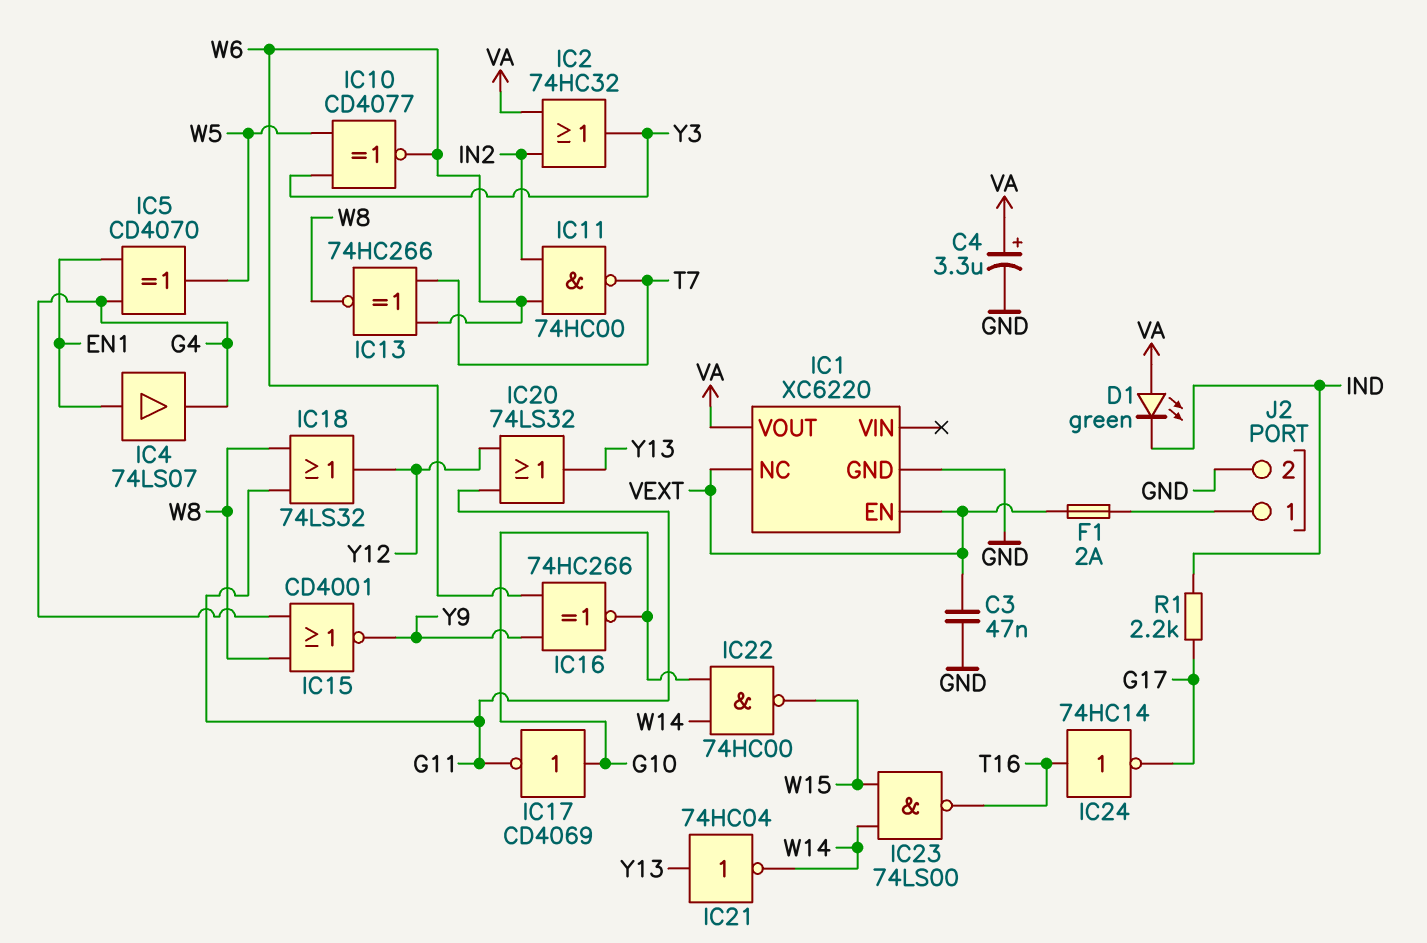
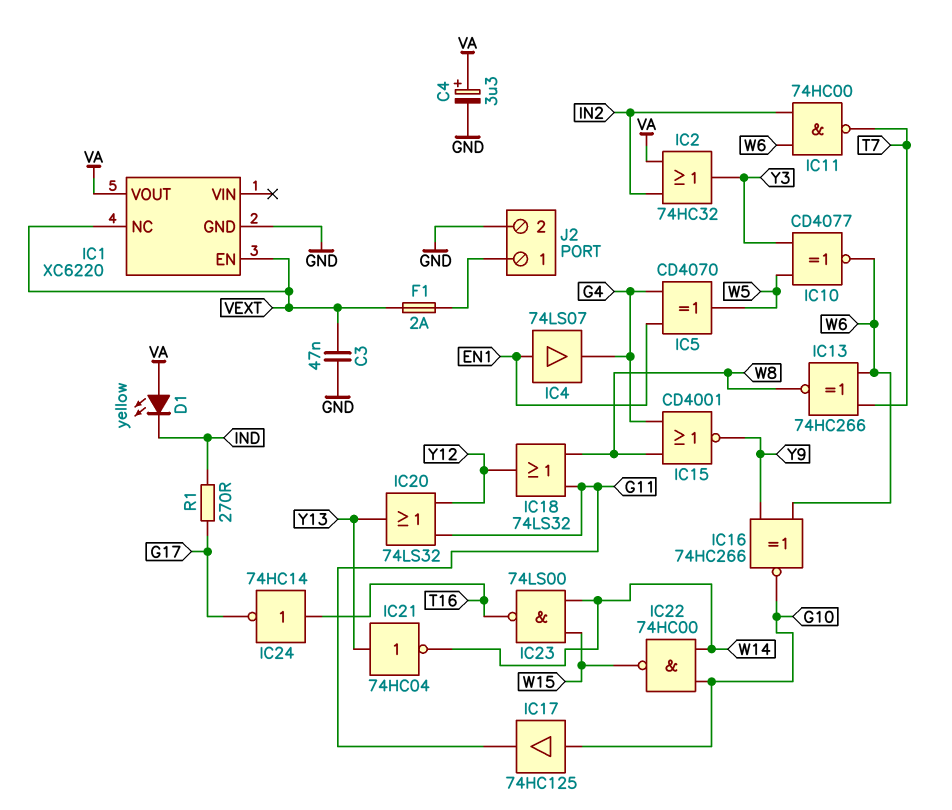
D1: LED green (A VA, K IND) -> LED yellow (A VA, K IND)
IC17: NOT CD4069 (in G10, out G11) -> buffer 74HC125 (in G10, out G11)
R1: 2.2k (G17, IND) -> 270 (G17, IND)

